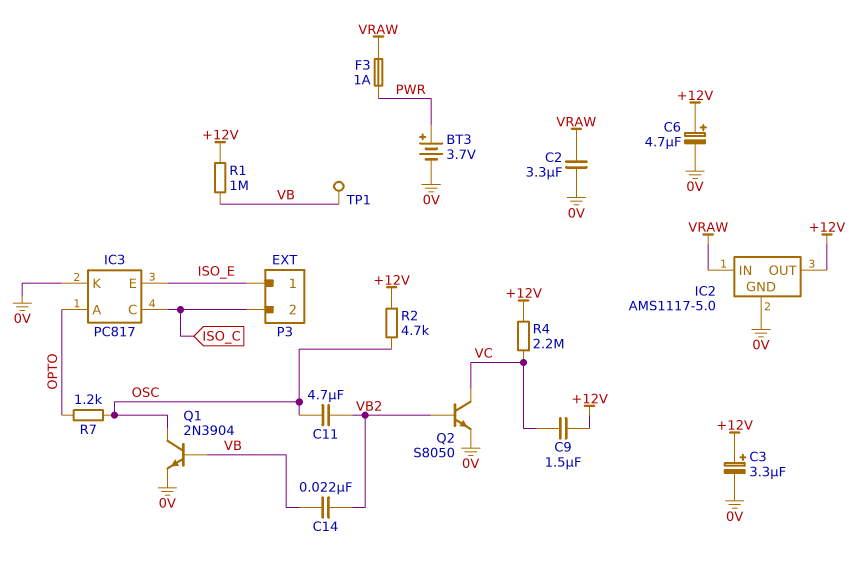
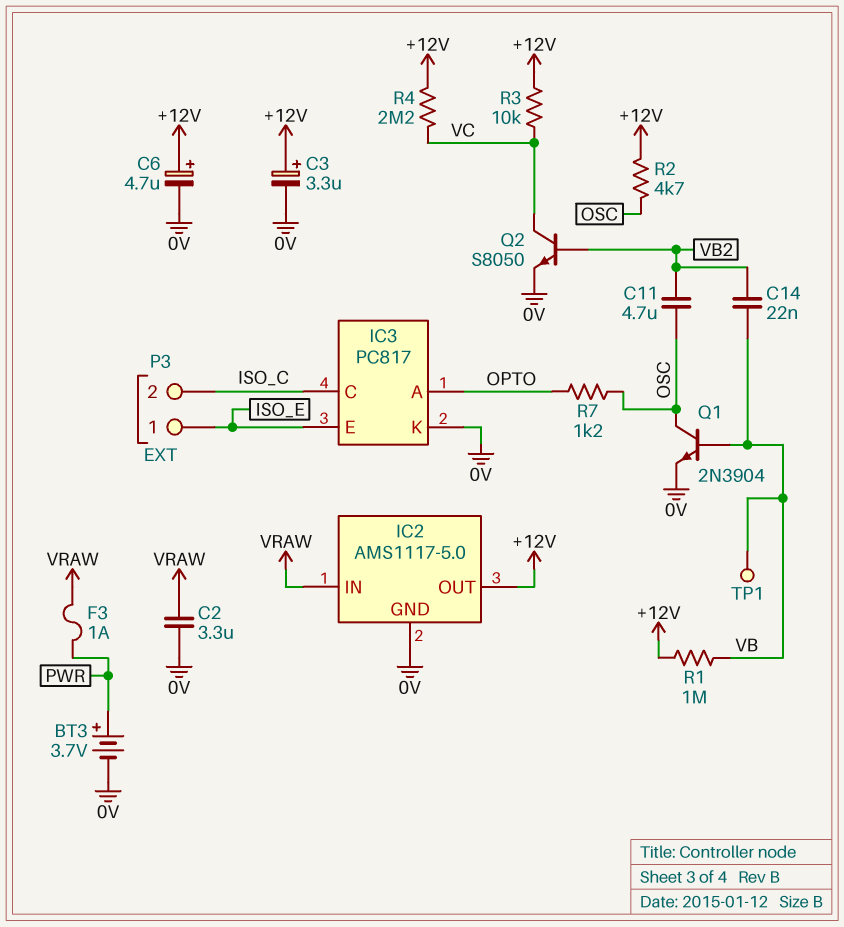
C9: 1.5uF (+12V, VC) -> none
R3: none -> 10k (+12V, VC)

